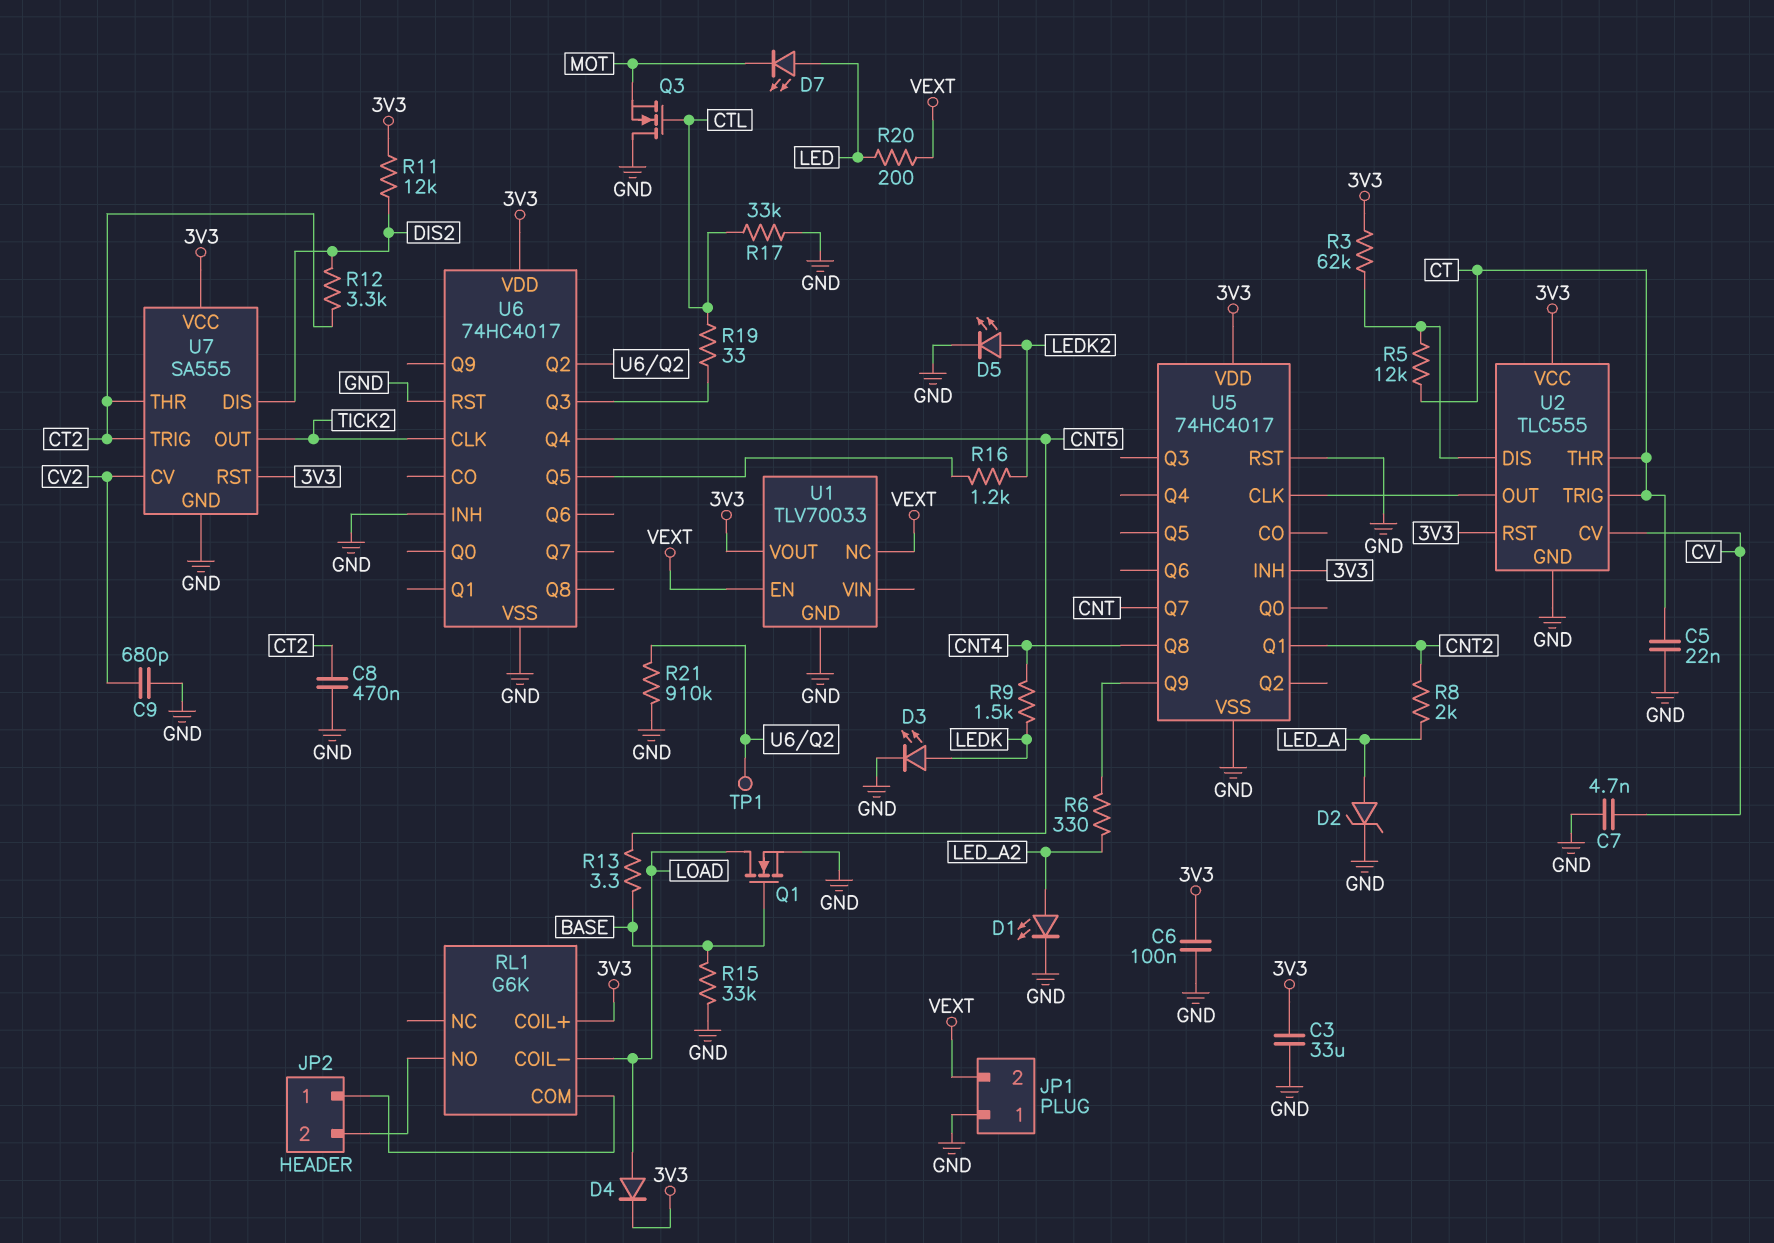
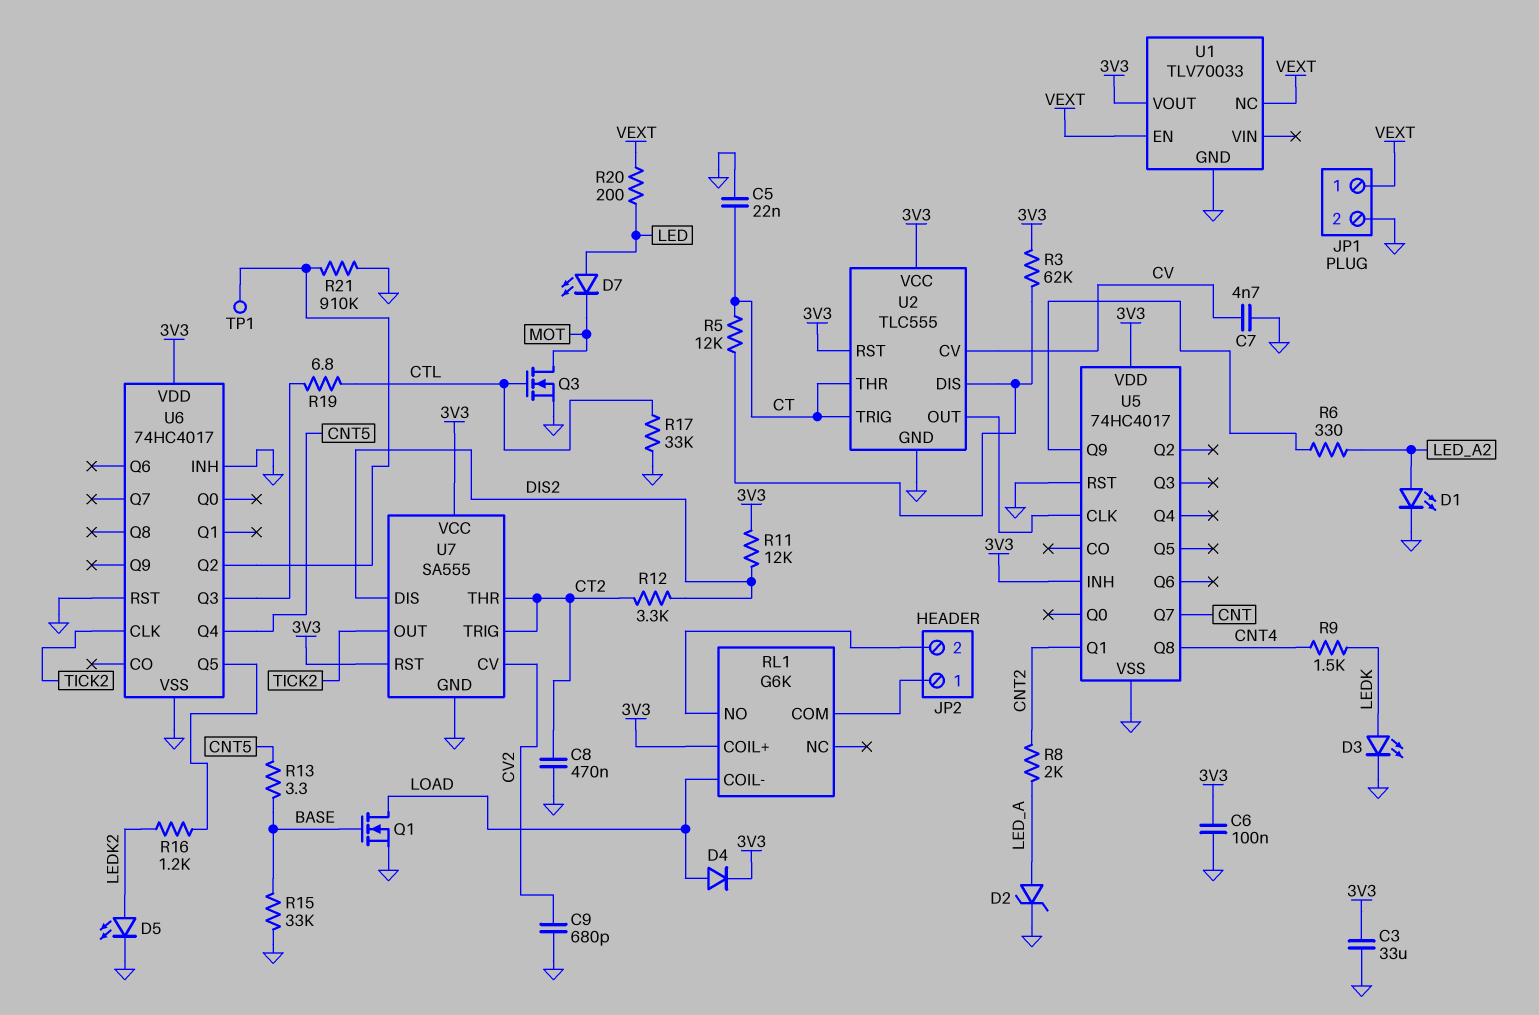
JP1 pin 1: GND -> VEXT
JP1 pin 2: VEXT -> GND
Q3: NMOS (G CTL, D GND, S MOT) -> NMOS (G CTL, D MOT, S GND)
R19: 33 (CTL, U6/Q3) -> 6.8 (CTL, U6/Q3)

